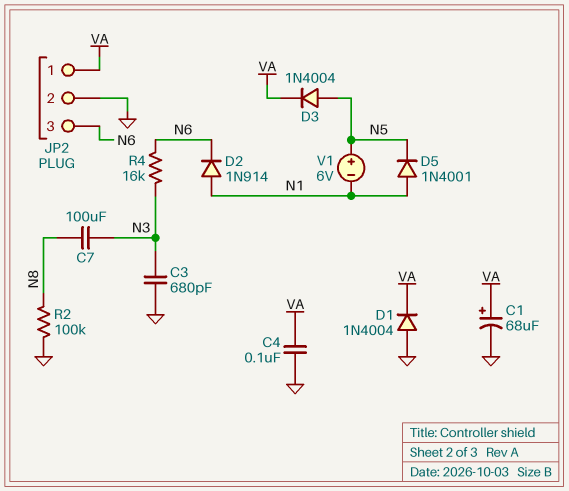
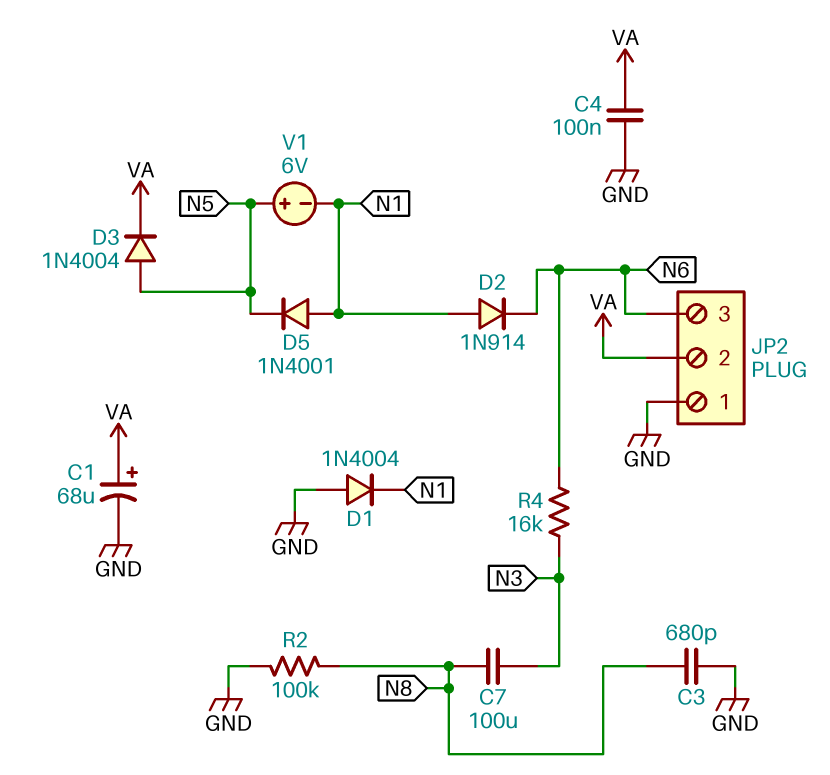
C3: 680pF (GND, N3) -> 680pF (GND, N8)
D1: diode 1N4004 (A GND, K VA) -> diode 1N4004 (A GND, K N1)
JP2 pin 1: VA -> GND
JP2 pin 2: GND -> VA

